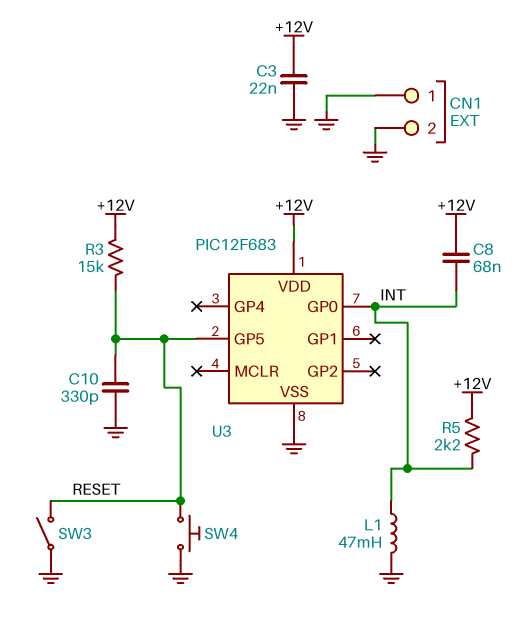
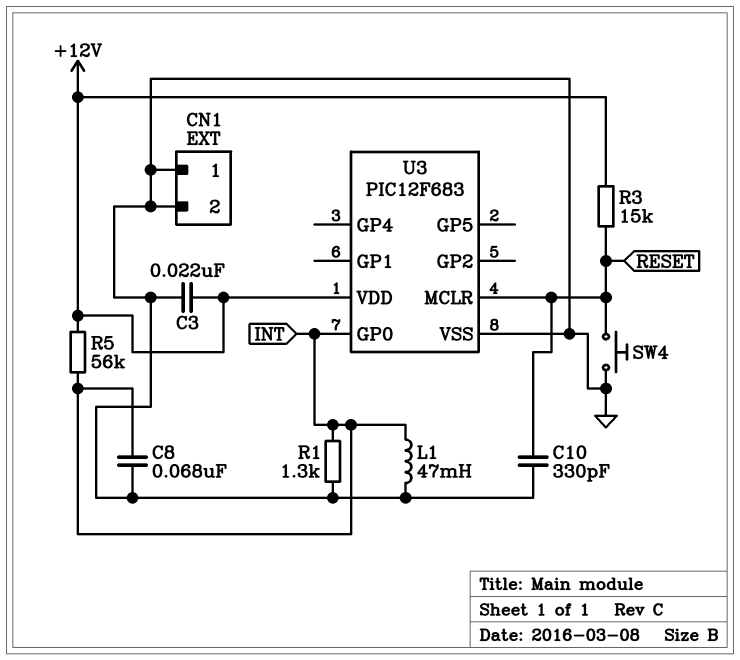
C8: 68nF (+12V, INT) -> 68nF (GND, INT)
R1: none -> 1.3k (GND, INT)
R5: 2.2k (+12V, INT) -> 56k (+12V, INT)
SW3: switch (GND, RESET) -> none
U3 pin GP5: RESET -> none
U3 pin MCLR: none -> RESET

